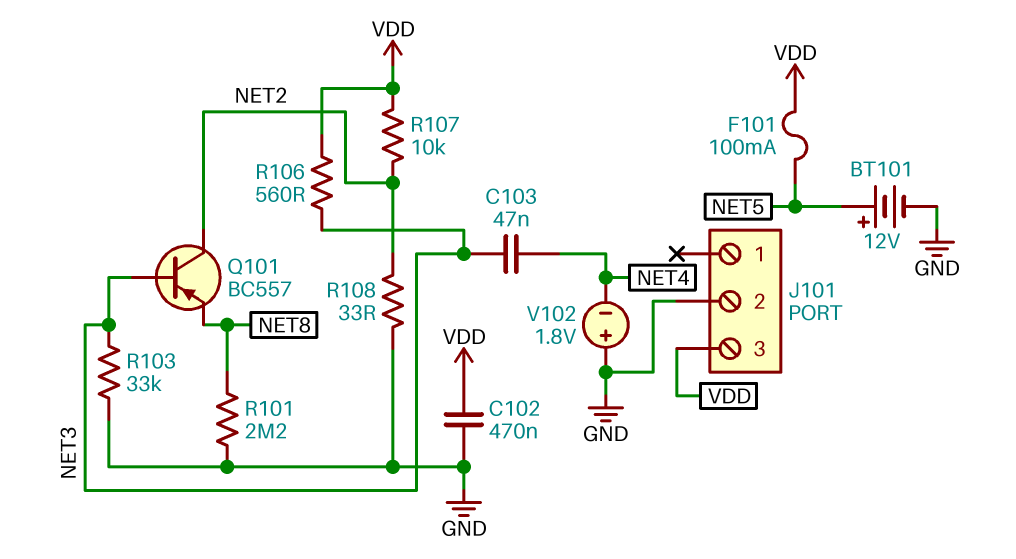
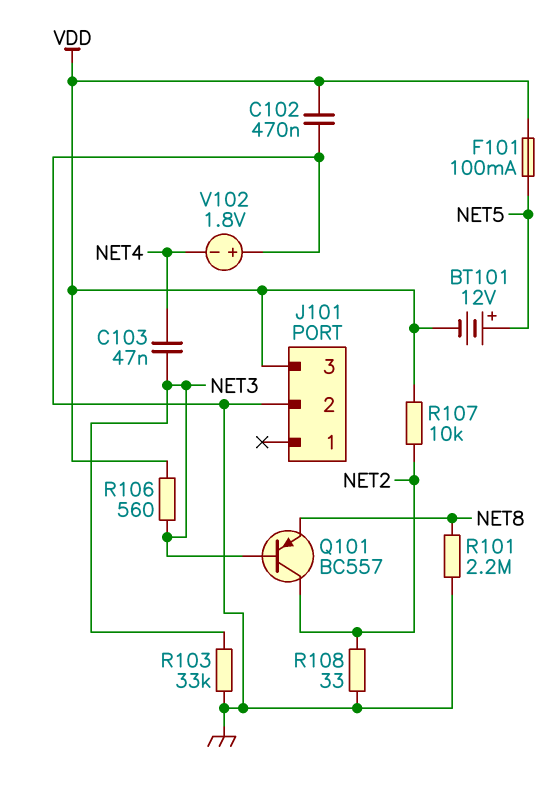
BT101: 12V (plus NET5, minus GND) -> 12V (plus NET5, minus VDD)

